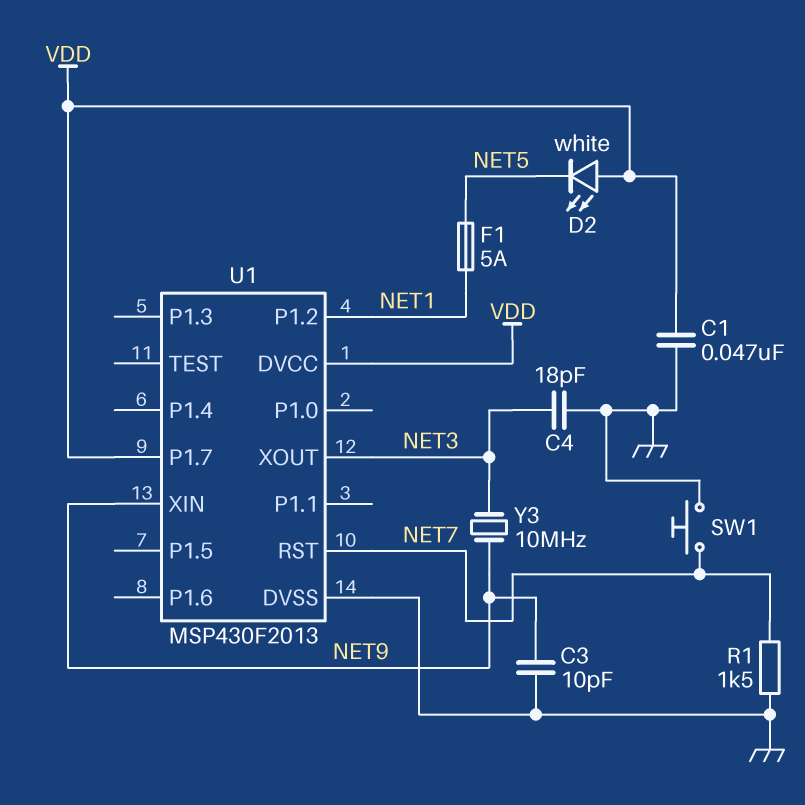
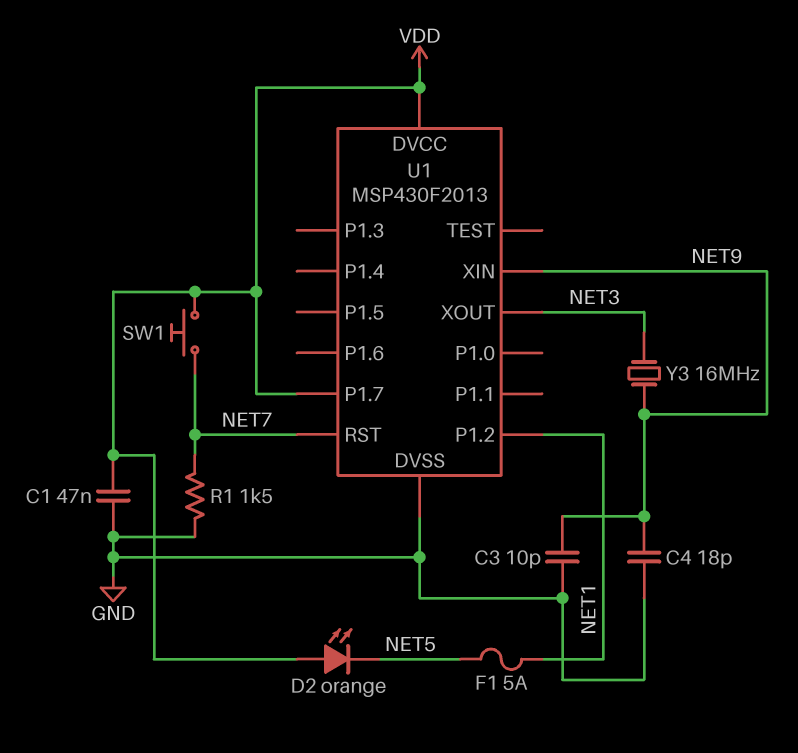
C4: 18pF (GND, NET3) -> 18pF (GND, NET9)
D2: LED white (A VDD, K NET5) -> LED orange (A VDD, K NET5)
SW1: button (GND, NET7) -> button (NET7, VDD)
Y3: 10MHz (NET3, NET9) -> 16MHz (NET3, NET9)

